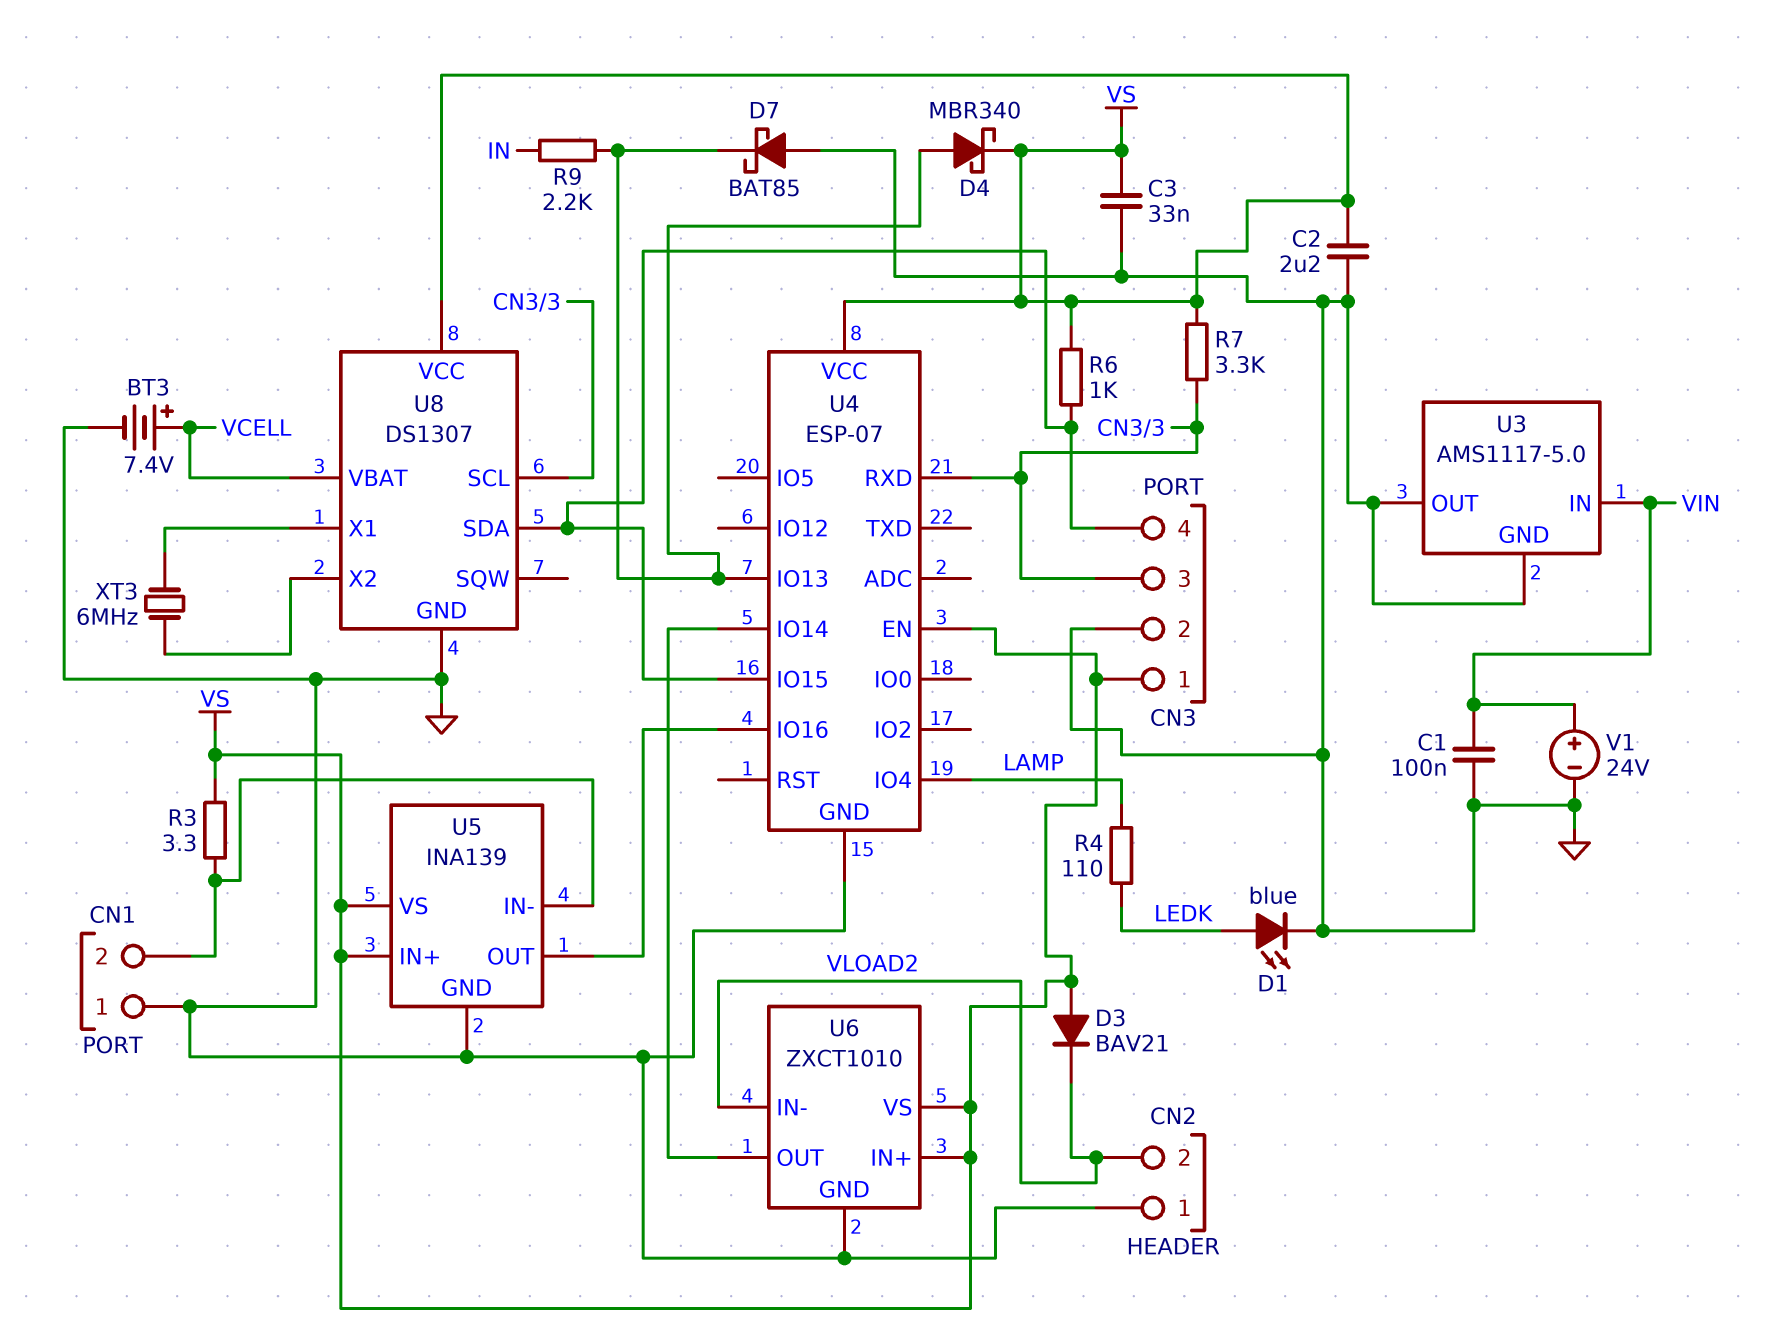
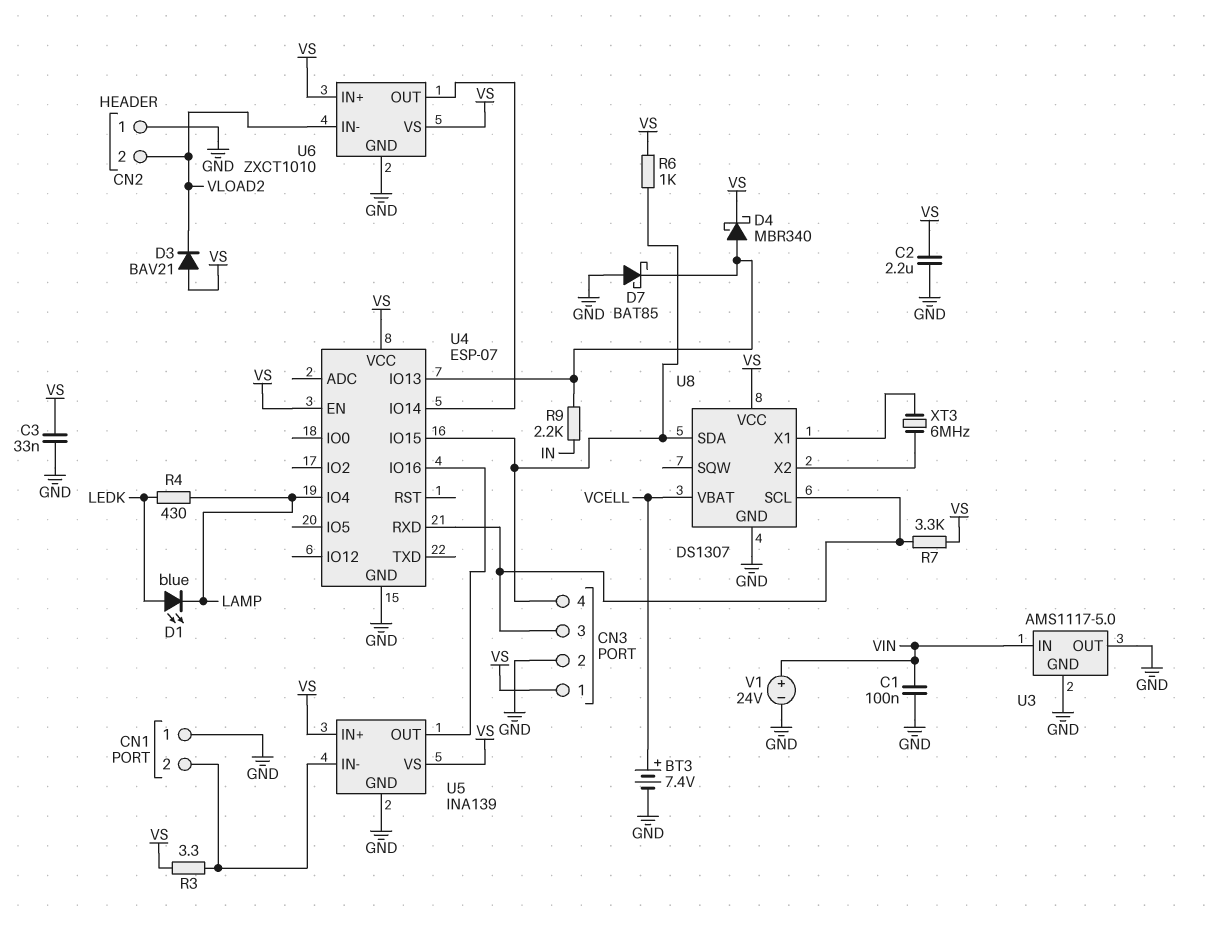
D1: LED blue (A LEDK, K GND) -> LED blue (A LEDK, K LAMP)
R4: 110 (LAMP, LEDK) -> 430 (LAMP, LEDK)

